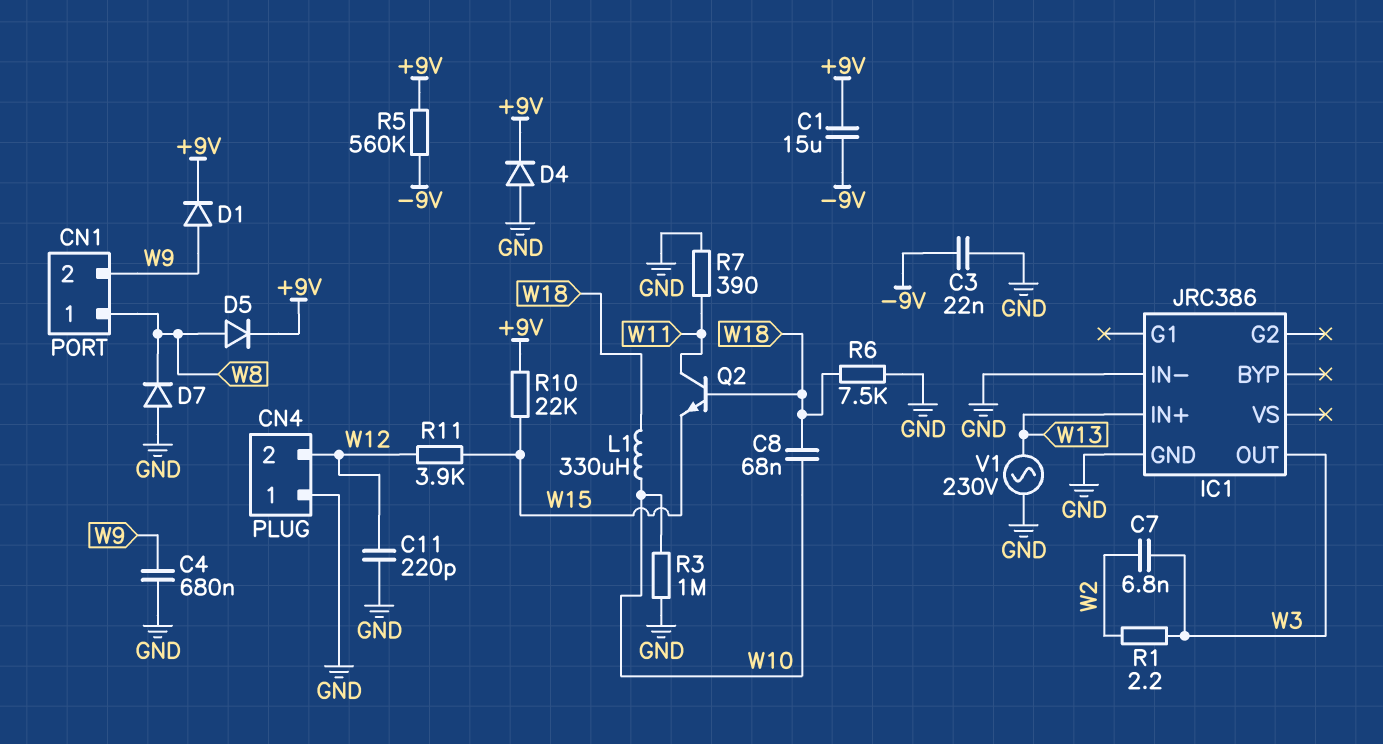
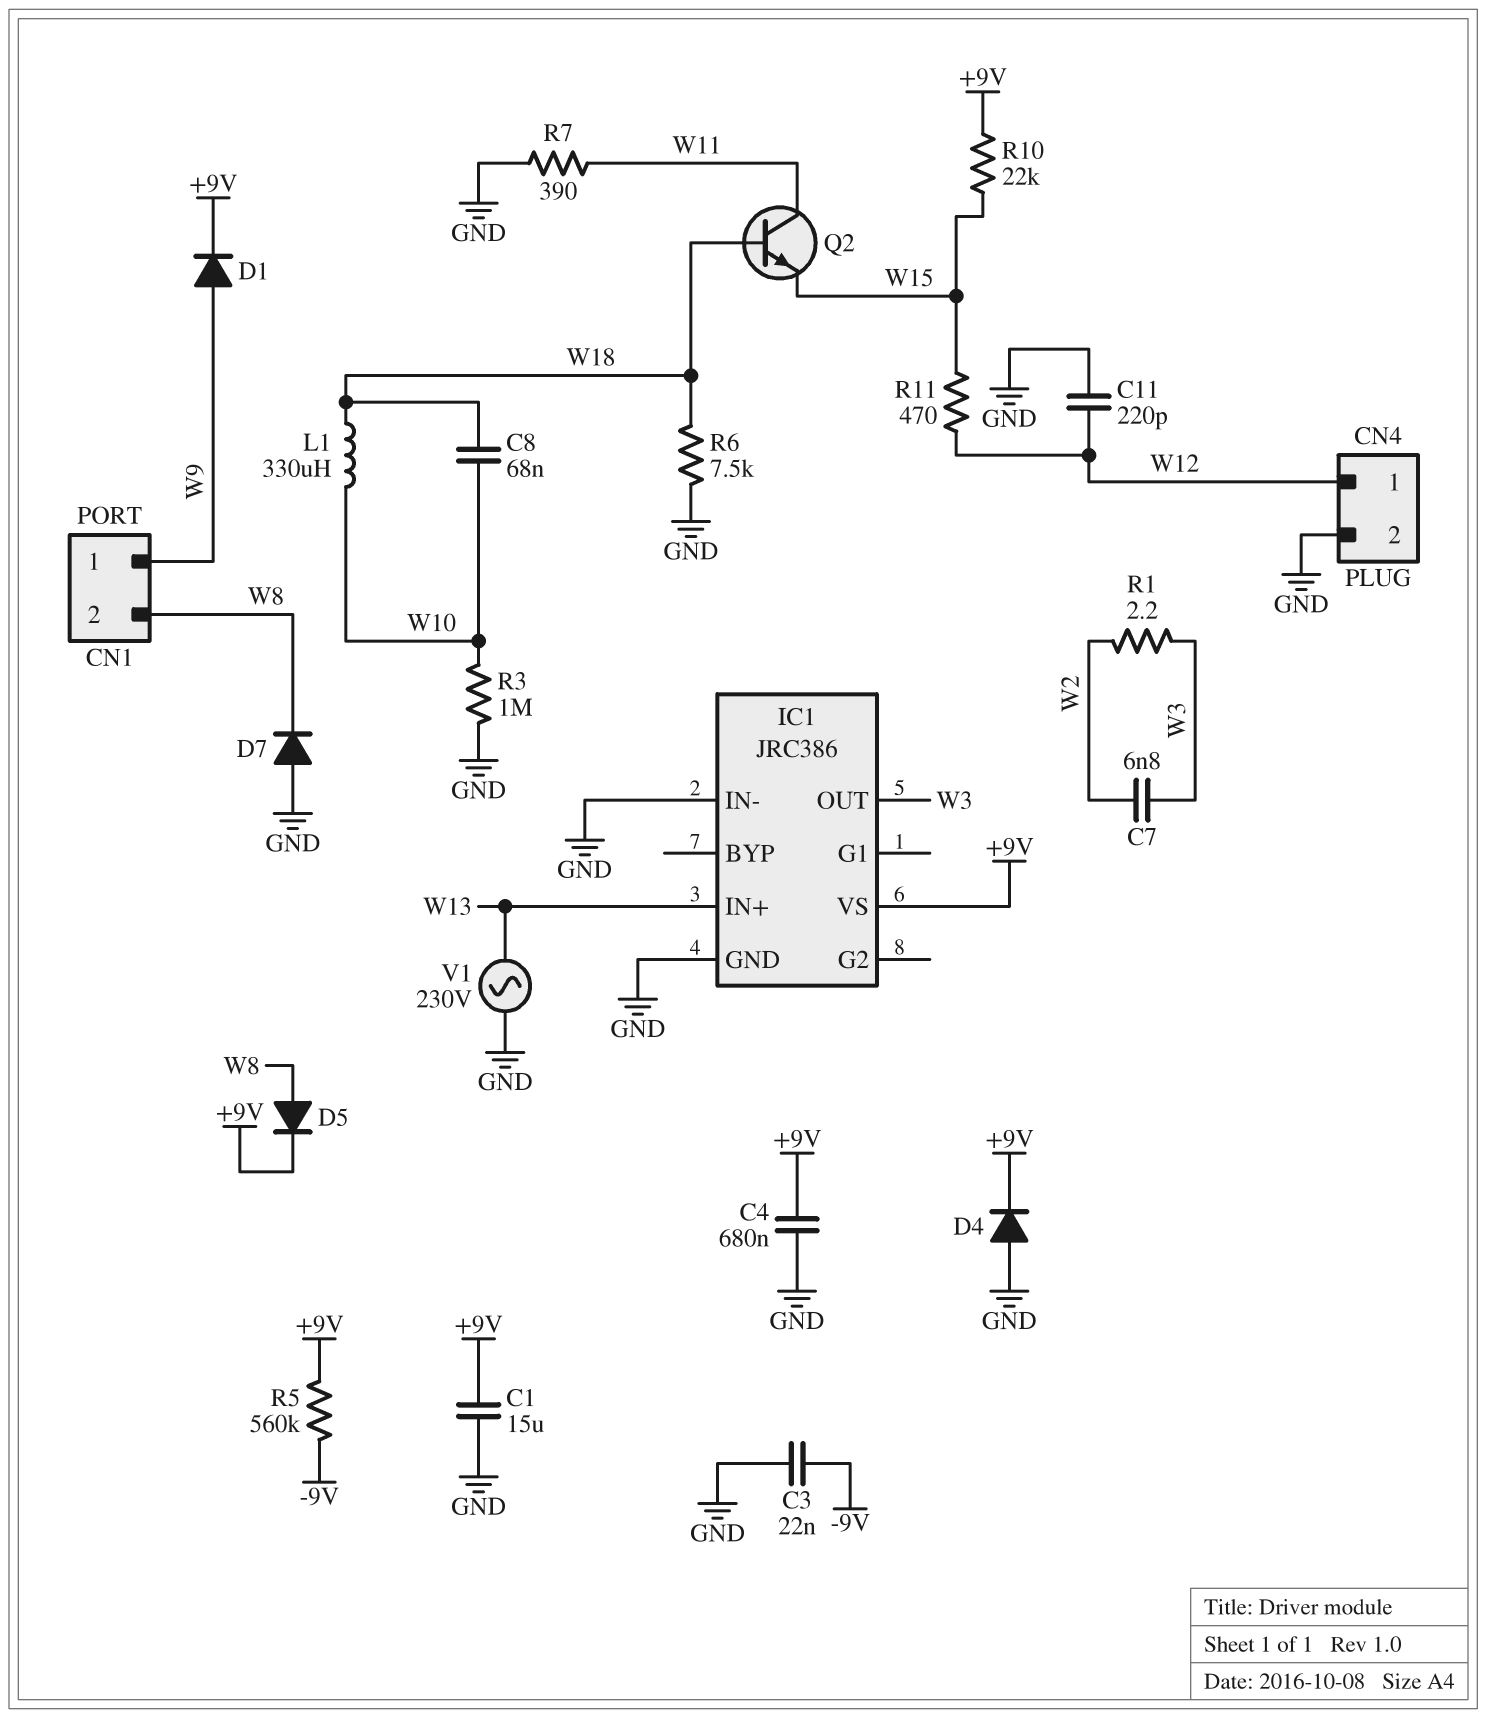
C1: 15uF (+9V, -9V) -> 15uF (+9V, GND)
C4: 680nF (GND, W9) -> 680nF (+9V, GND)
CN1 pin 1: W8 -> W9
CN1 pin 2: W9 -> W8
CN4 pin 1: GND -> W12
CN4 pin 2: W12 -> GND
IC1 pin VS: none -> +9V
R11: 3.9k (W12, W15) -> 470 (W12, W15)

